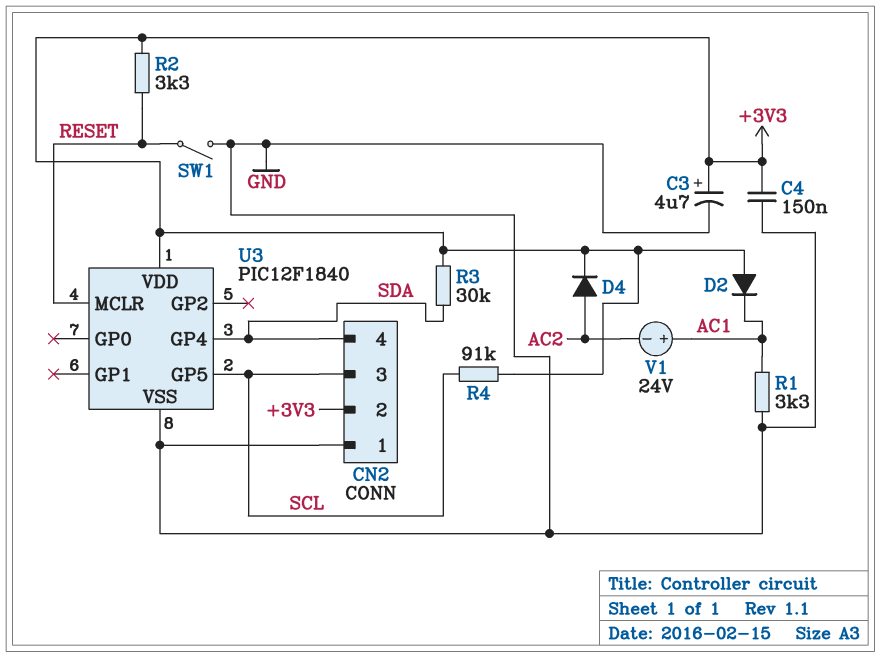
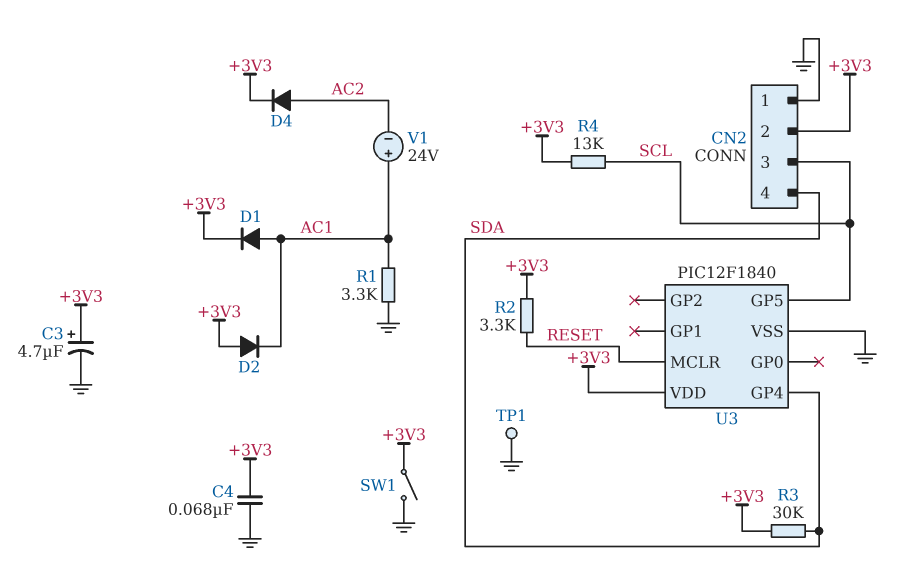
C4: 150nF (+3V3, GND) -> 68nF (+3V3, GND)
D1: none -> diode (A AC1, K +3V3)
R4: 91k (+3V3, SCL) -> 13k (+3V3, SCL)
SW1: switch (GND, RESET) -> switch (+3V3, GND)
TP1: none -> test point (GND)

